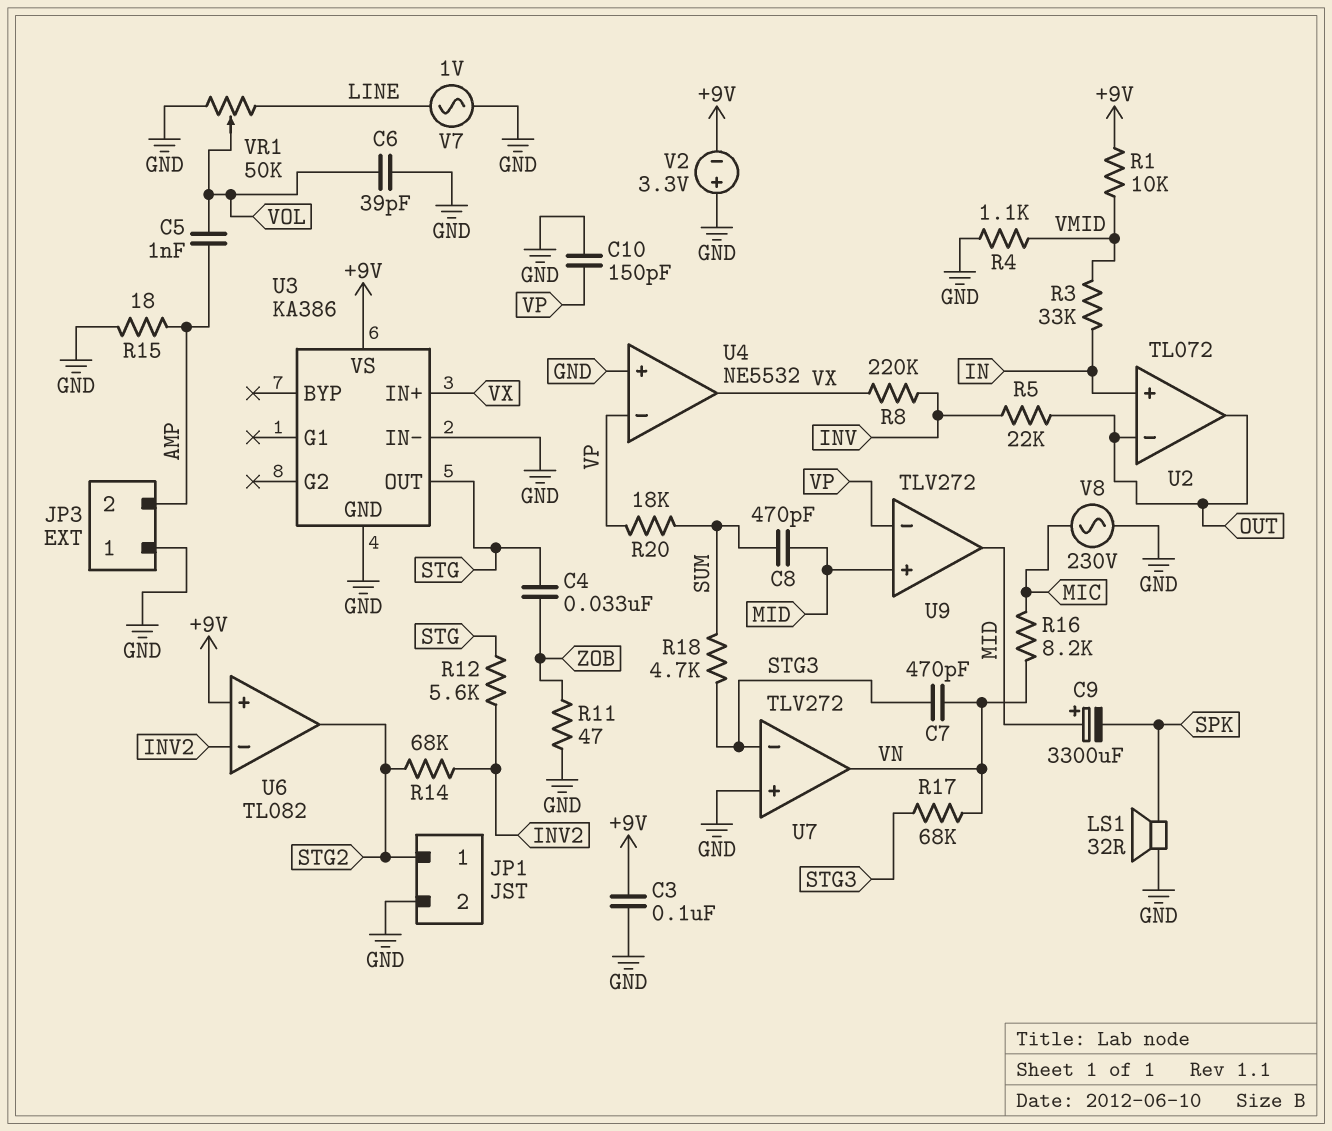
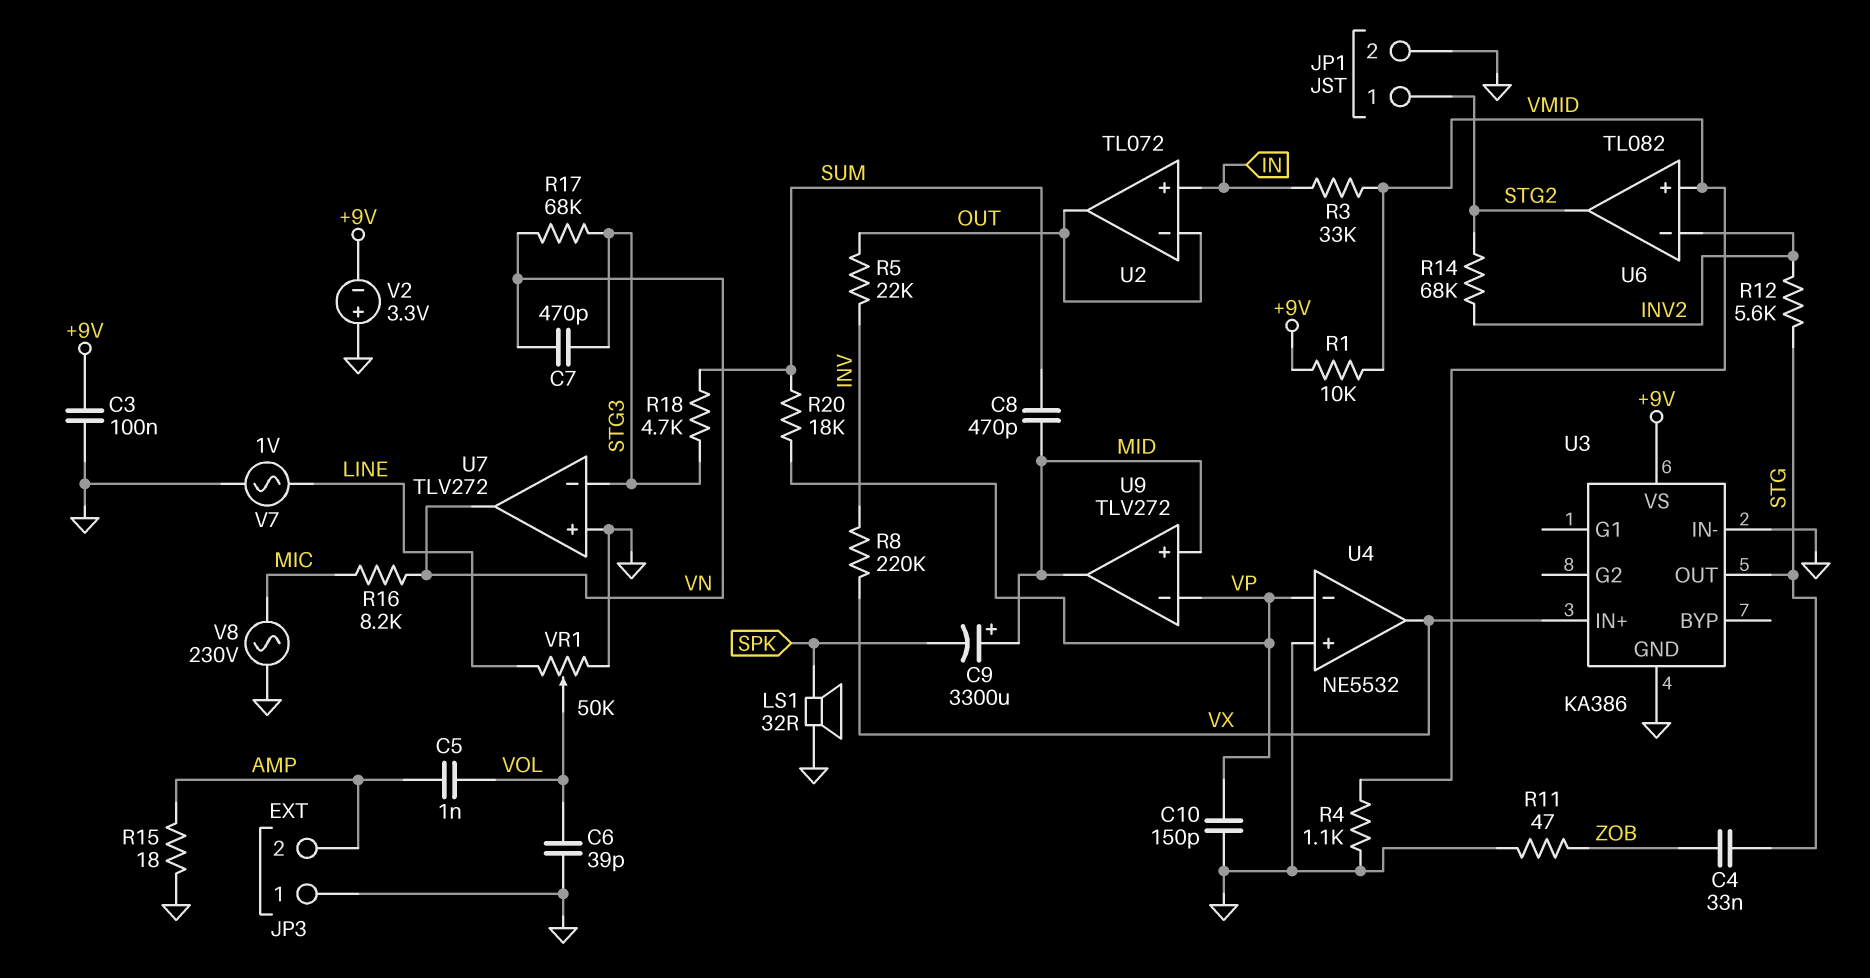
U6 pin in+: +9V -> VMID

